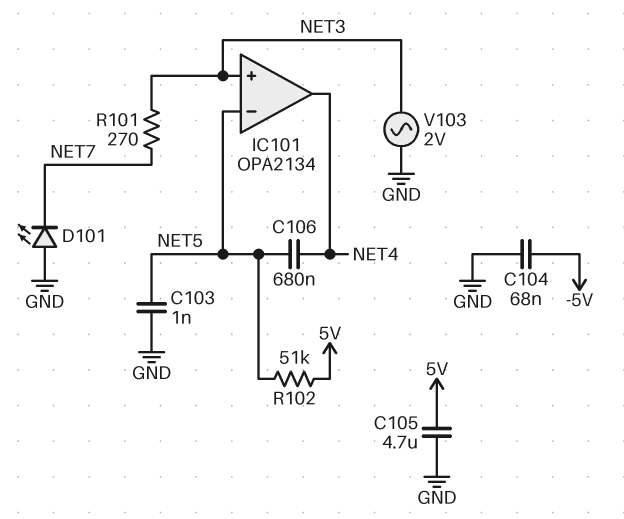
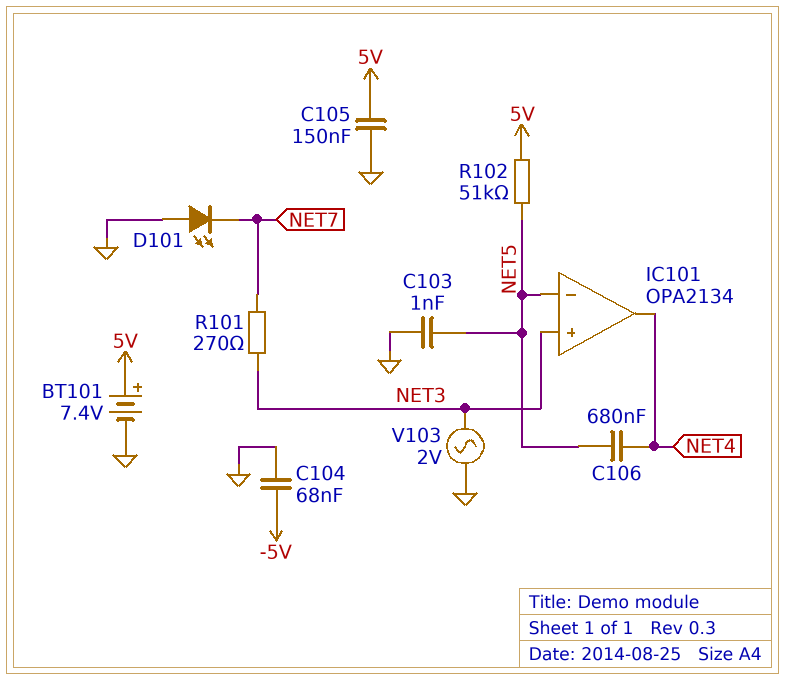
BT101: none -> 7.4V (plus 5V, minus GND)
C105: 4.7uF (5V, GND) -> 150nF (5V, GND)

